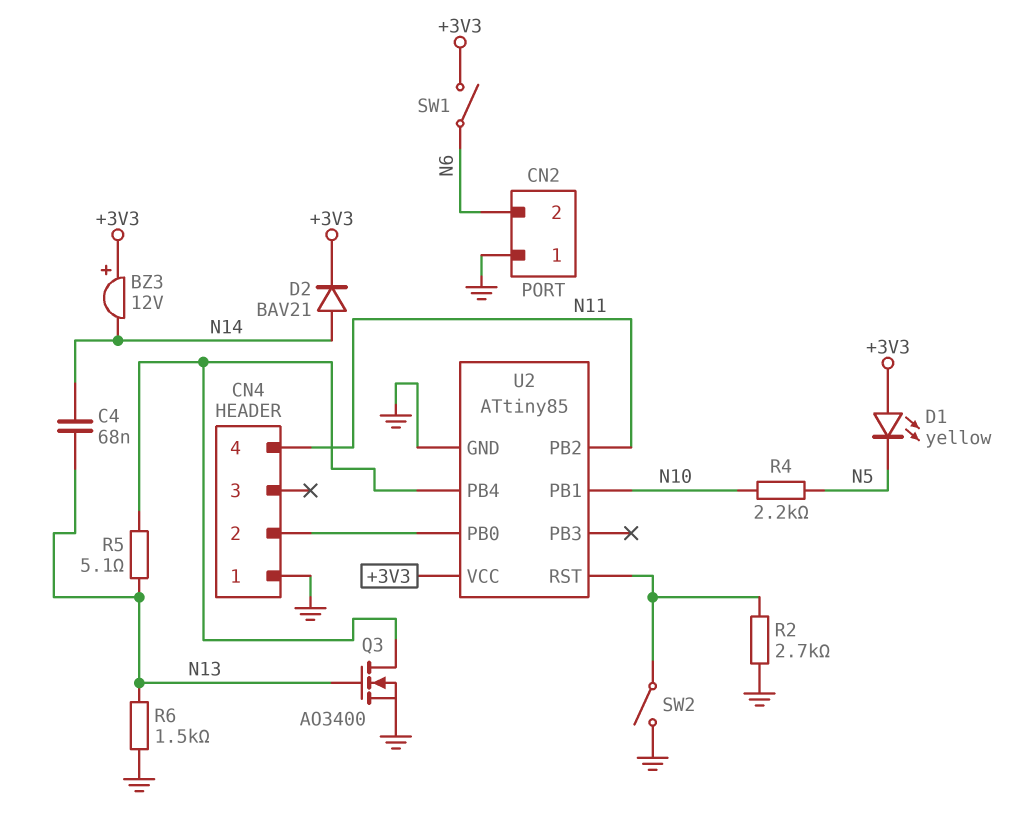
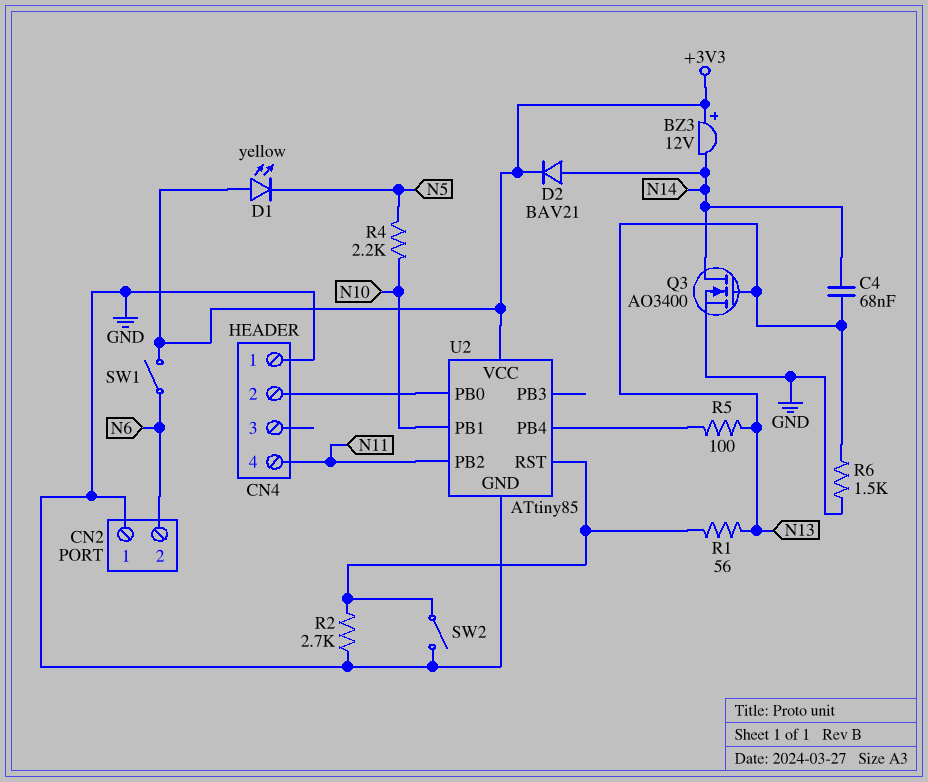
Q3: NMOS AO3400 (G N13, D U2/PB4, S GND) -> NMOS AO3400 (G N13, D N14, S GND)
R1: none -> 56 (N13, U2/RST)
R5: 5.1 (N13, U2/PB4) -> 100 (N13, U2/PB4)

